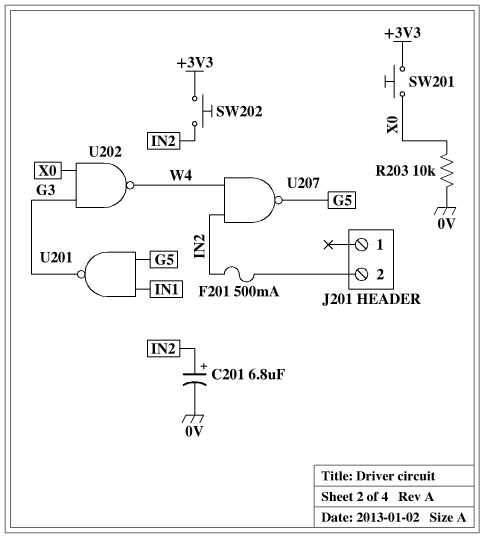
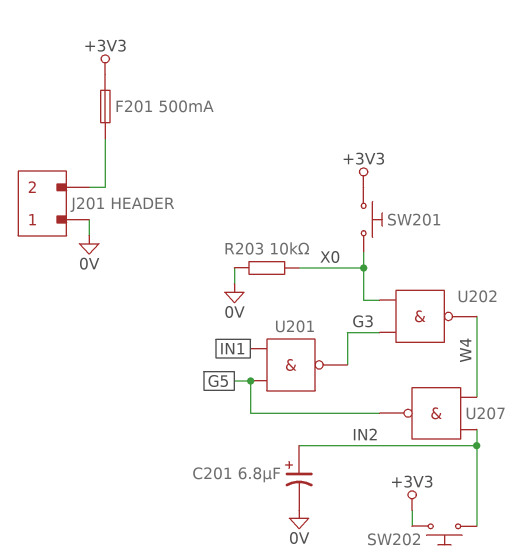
F201: 500mA (IN2, J201/2) -> 500mA (+3V3, J201/2)
J201 pin 1: none -> 0V

